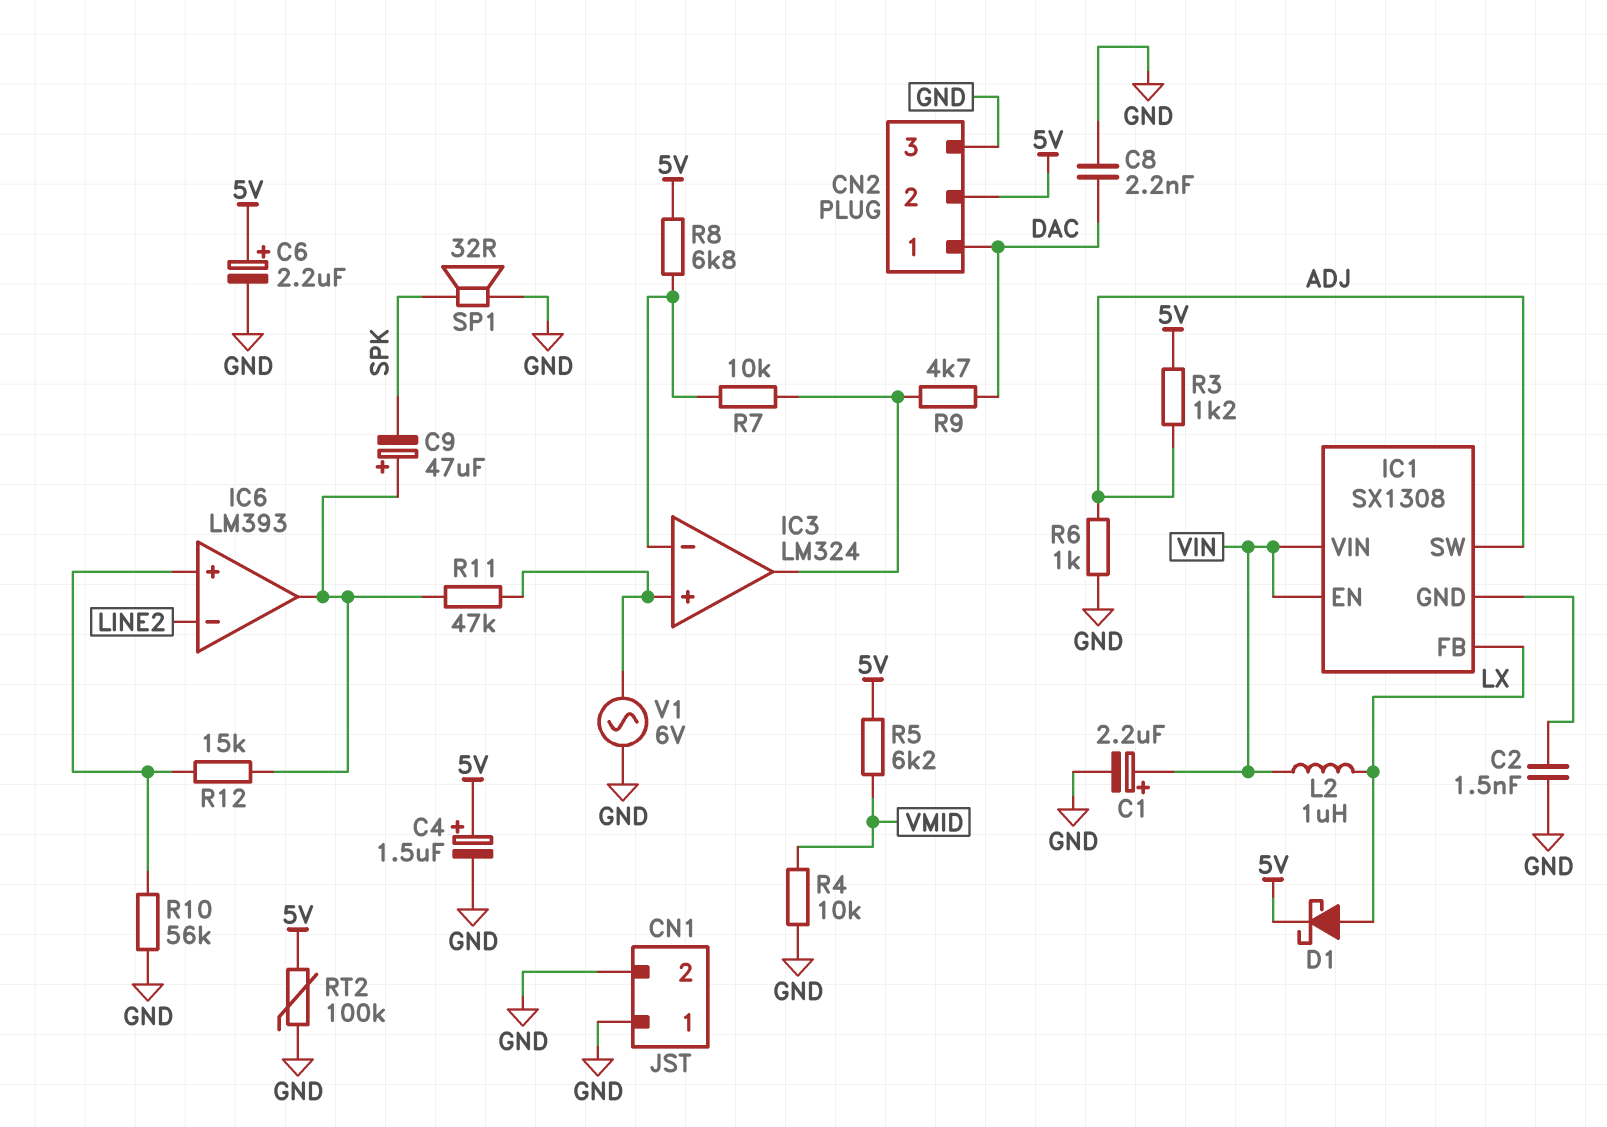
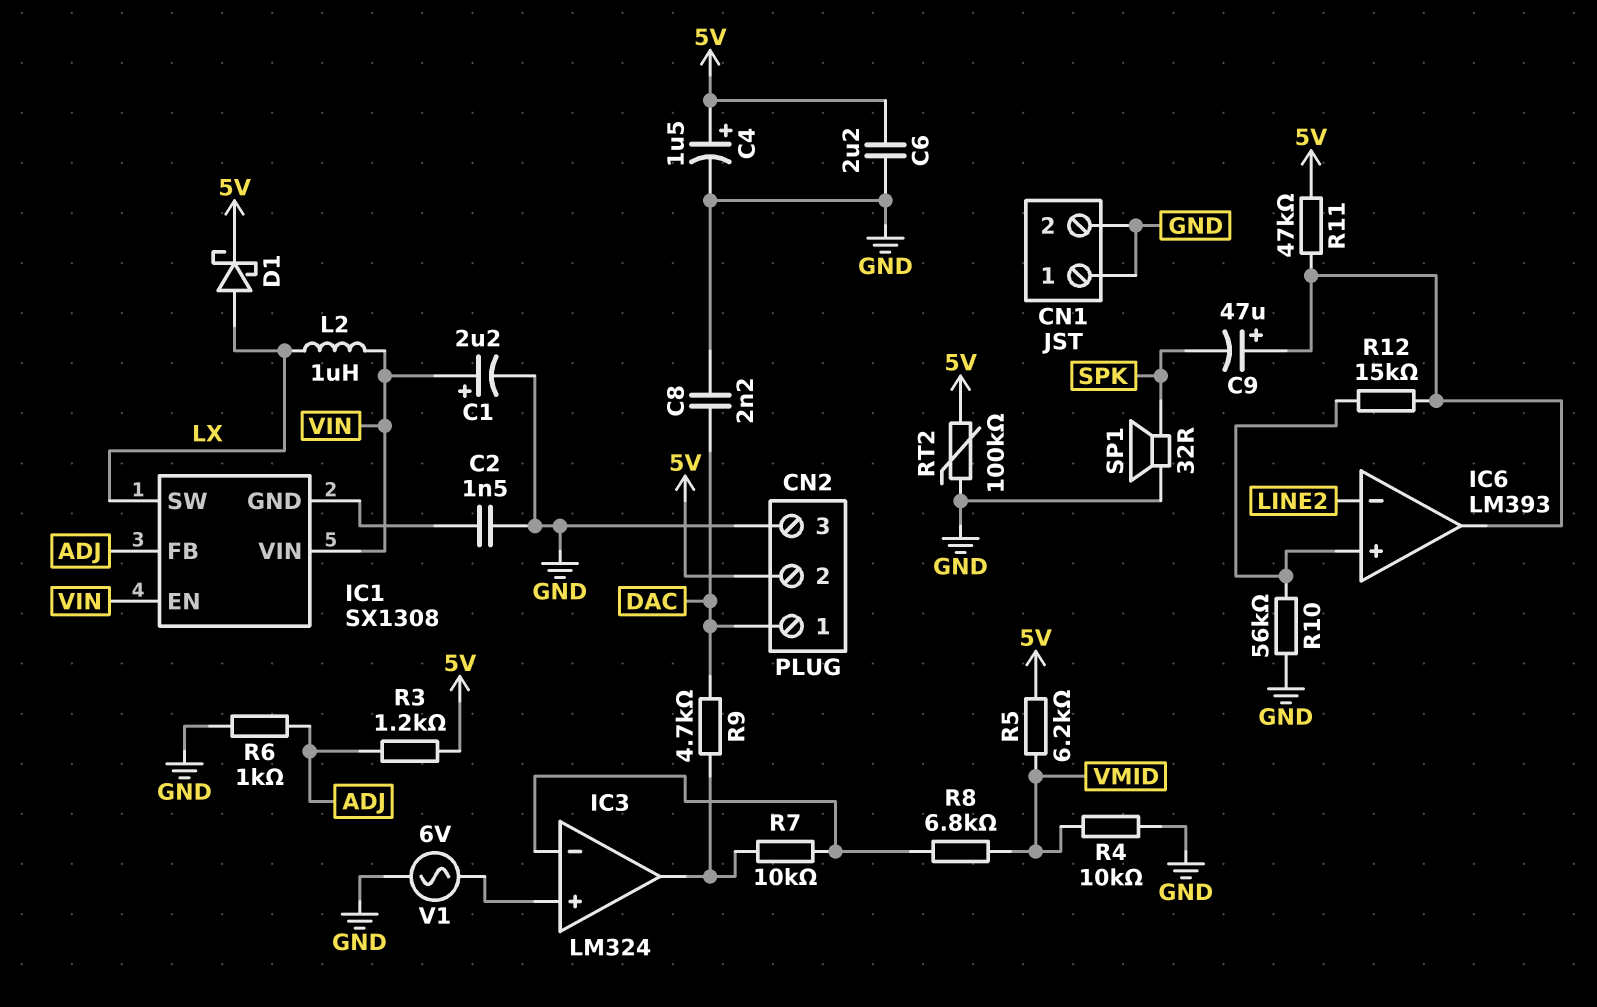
C6: 2.2uF (plus 5V, minus GND) -> 2.2uF (5V, GND)
IC1 pin FB: LX -> ADJ
IC1 pin SW: ADJ -> LX
R8: 6.8k (5V, IC3/in-) -> 6.8k (IC3/in-, VMID)
R11: 47k (IC3/in+, IC6/out) -> 47k (5V, IC6/out)

